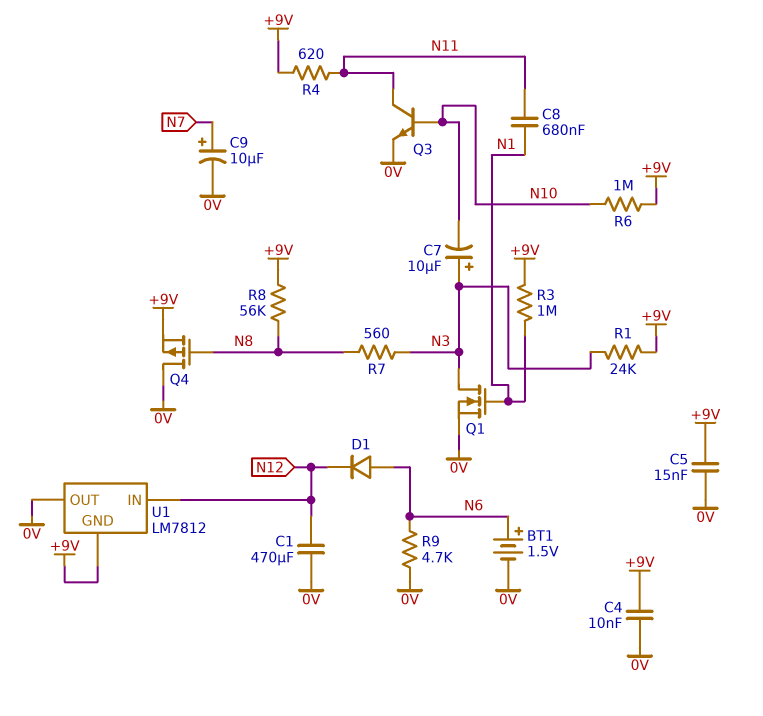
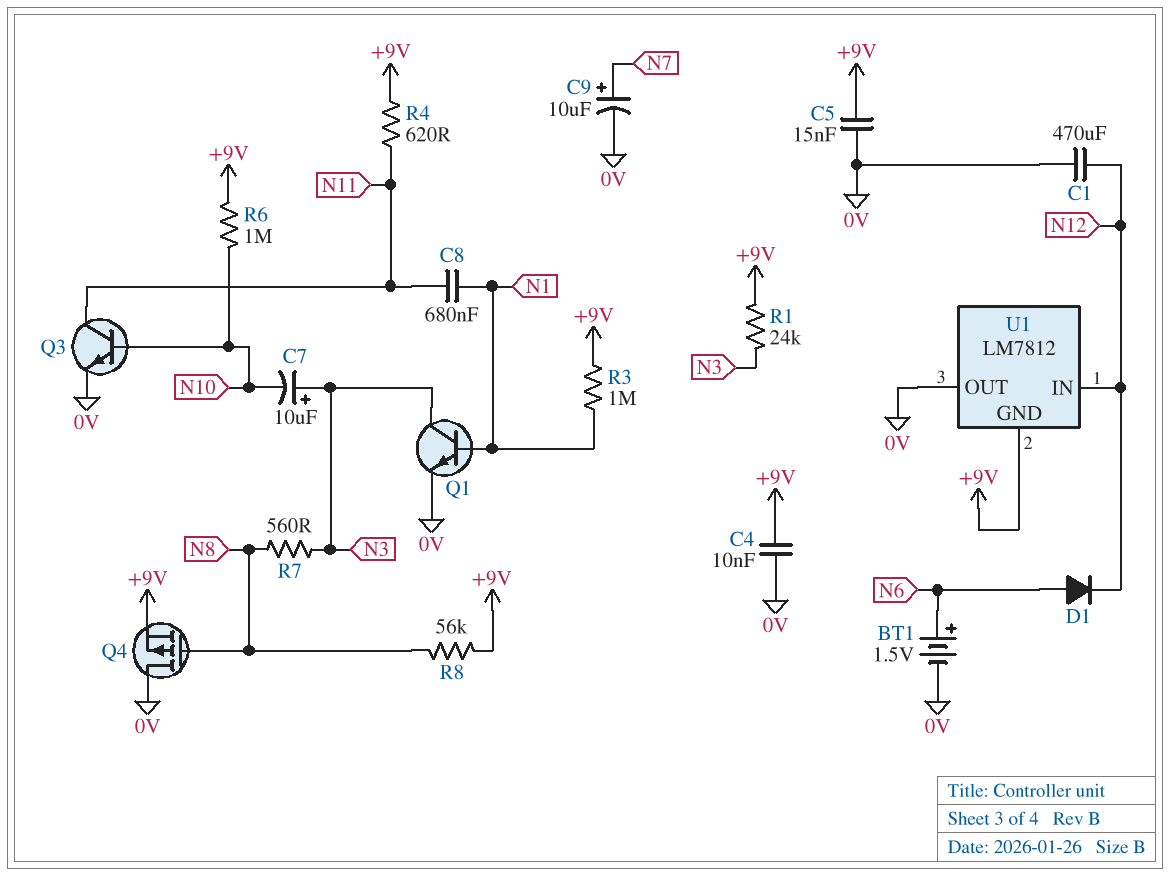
Q1: NMOS (G N1, D N3, S 0V) -> NPN (B N1, C N3, E 0V)
R9: 4.7k (0V, N6) -> none

